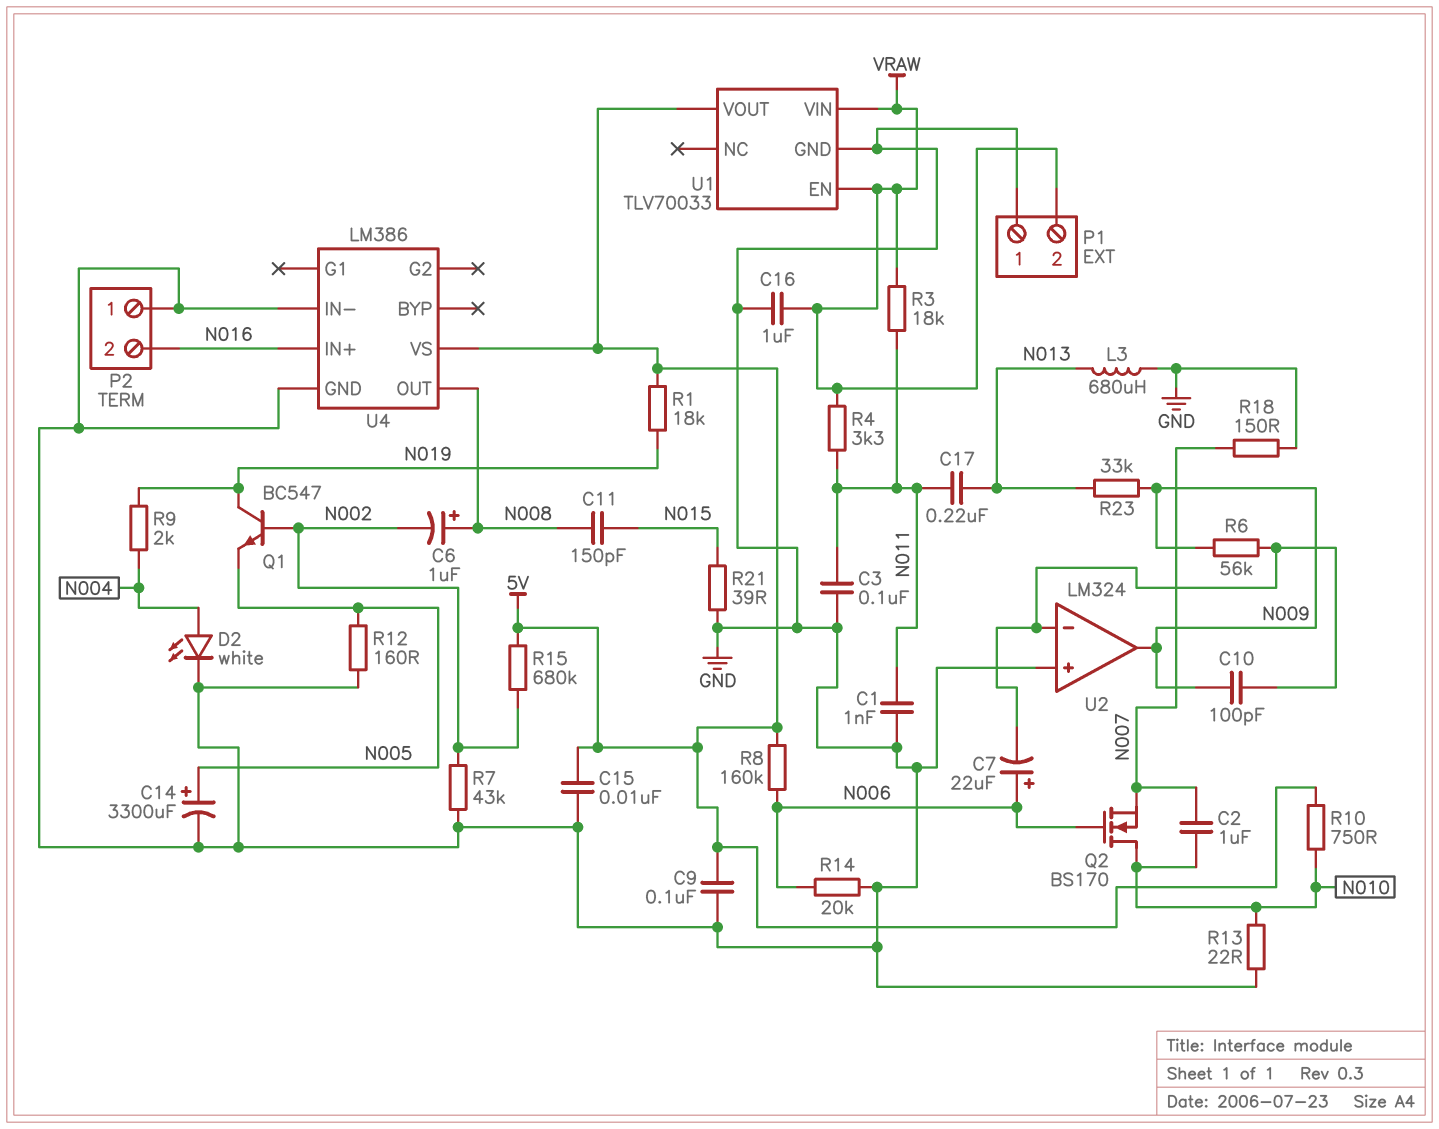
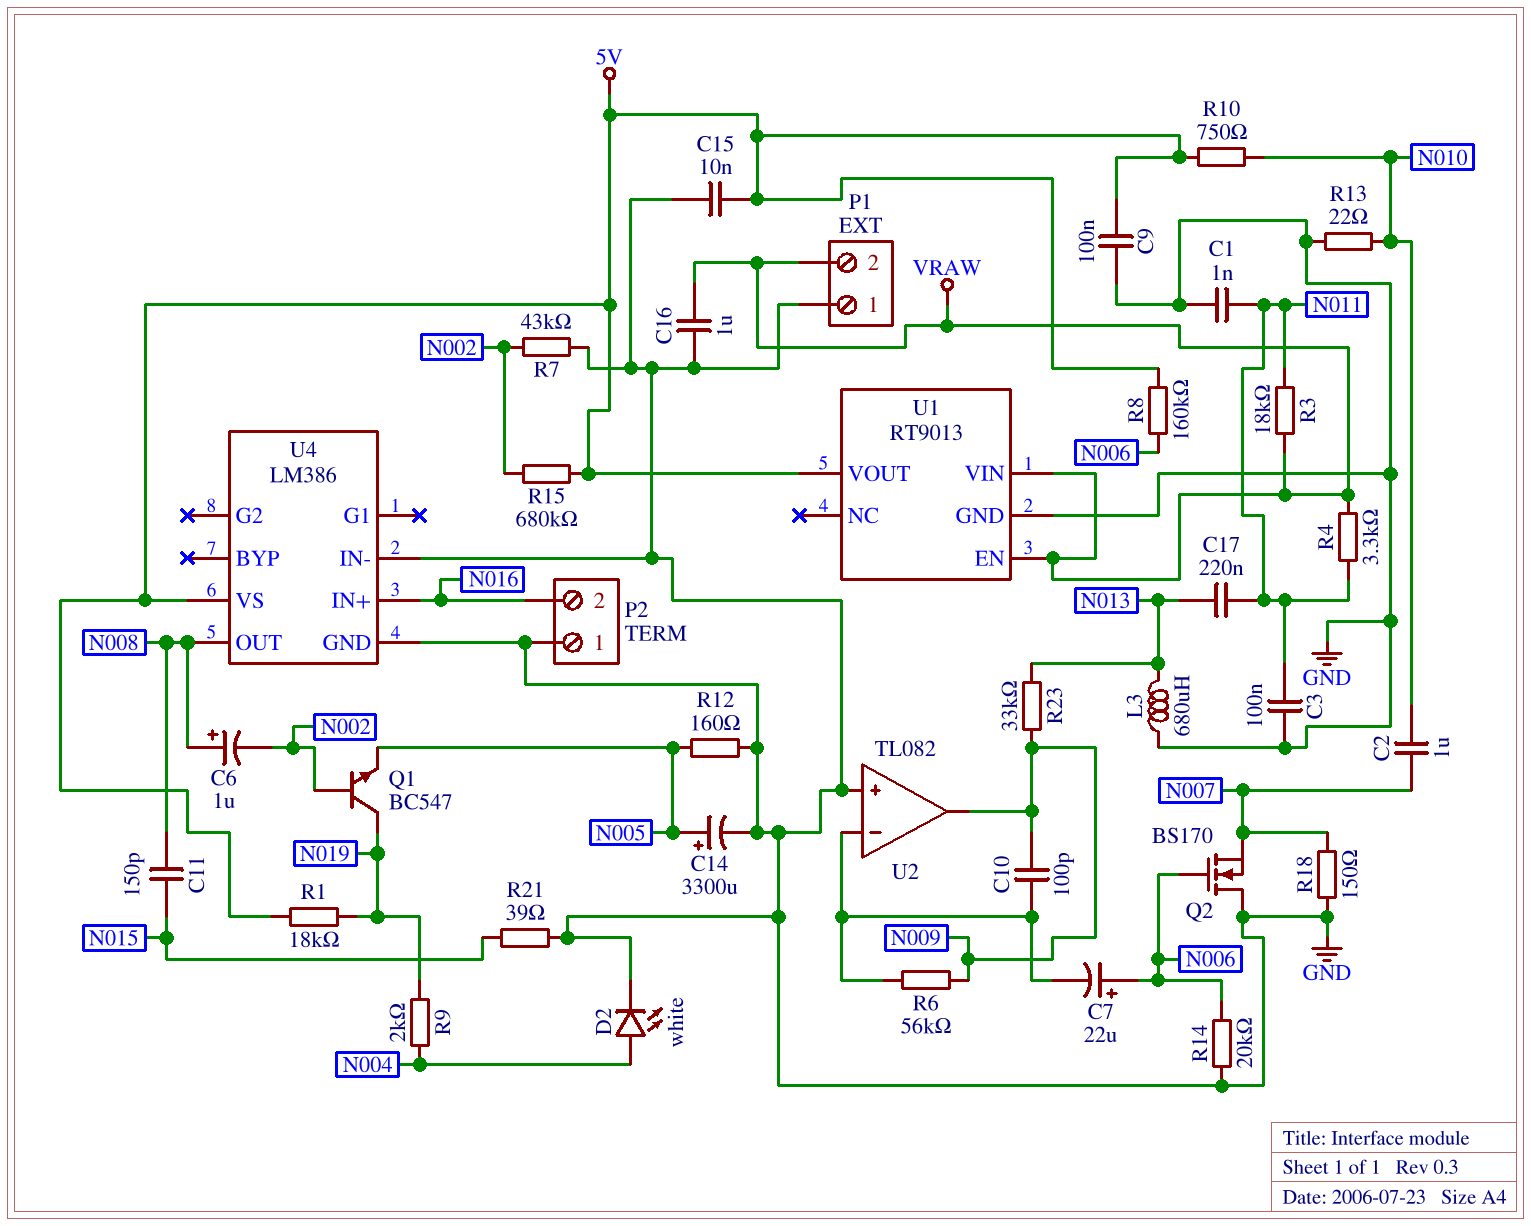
Q2: NMOS BS170 (G N006, D N010, S N007) -> NMOS BS170 (G N006, D GND, S N007)
U1: TLV70033 -> RT9013
U2: LM324 -> TL082

